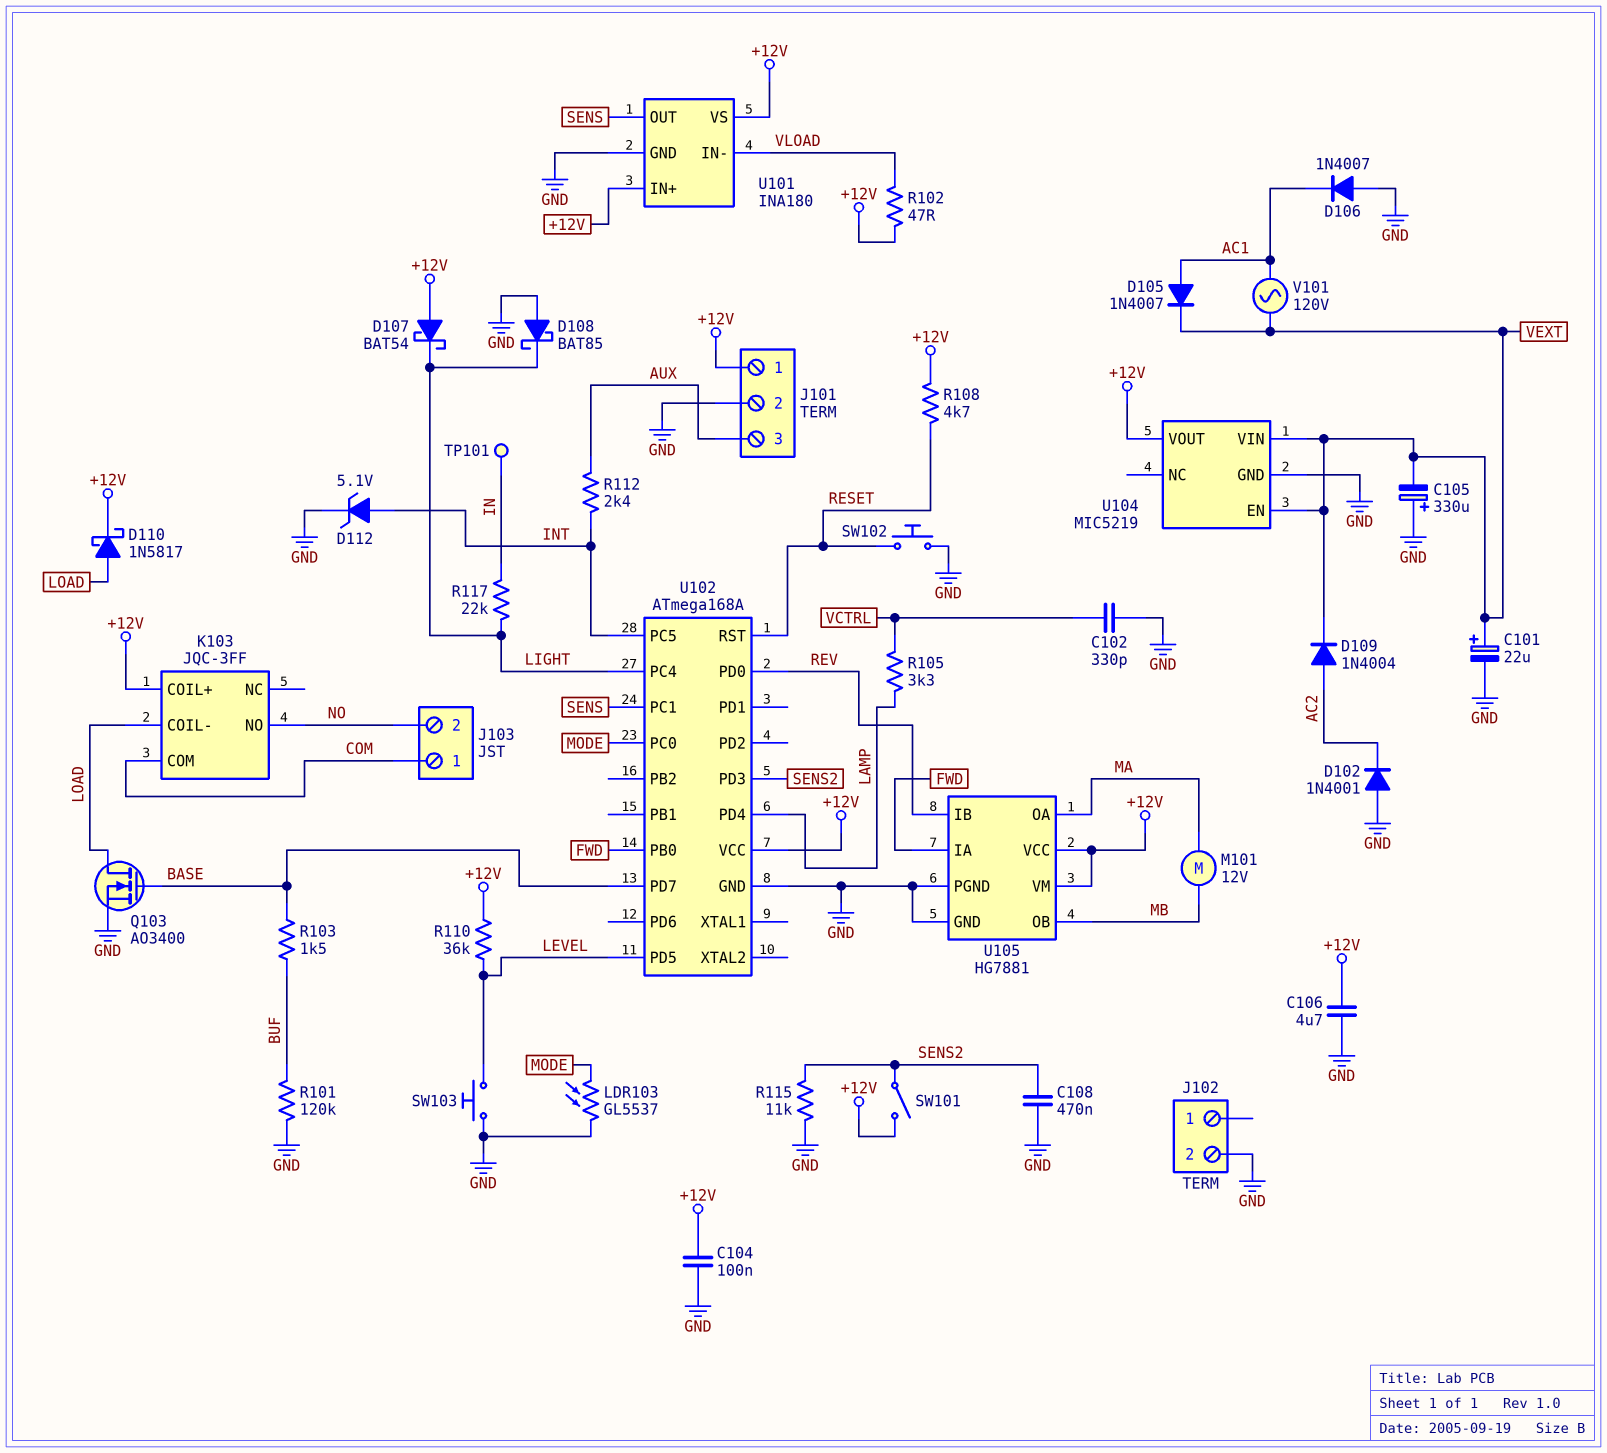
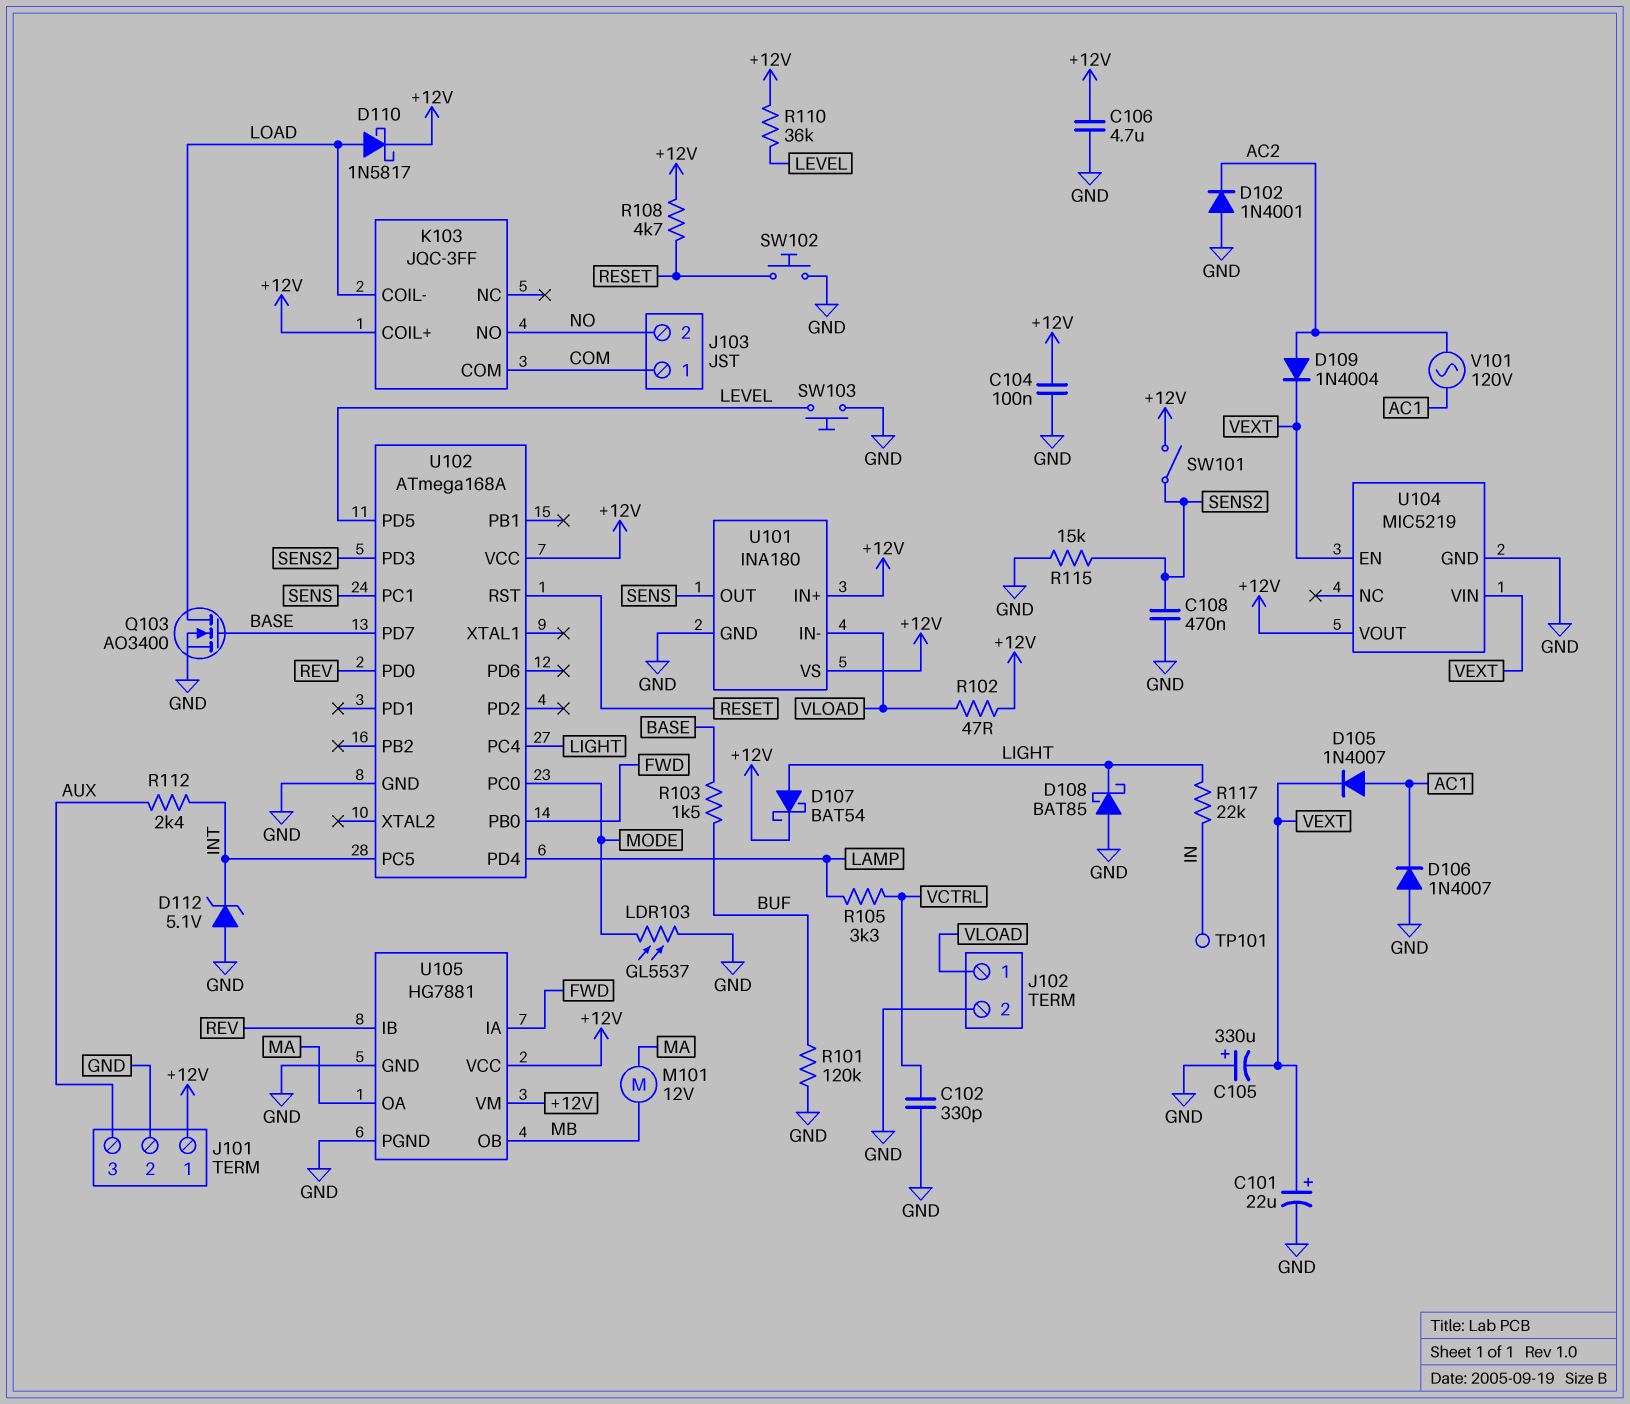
D107: schottky BAT54 (A +12V, K LIGHT) -> schottky BAT54 (A LIGHT, K +12V)
D112: zener 5.1V (A INT, K GND) -> zener 5.1V (A GND, K INT)
J102 pin 1: none -> VLOAD
R115: 11k (GND, SENS2) -> 15k (GND, SENS2)
V101: AC 120V (AC1, VEXT) -> AC 120V (AC1, AC2)

